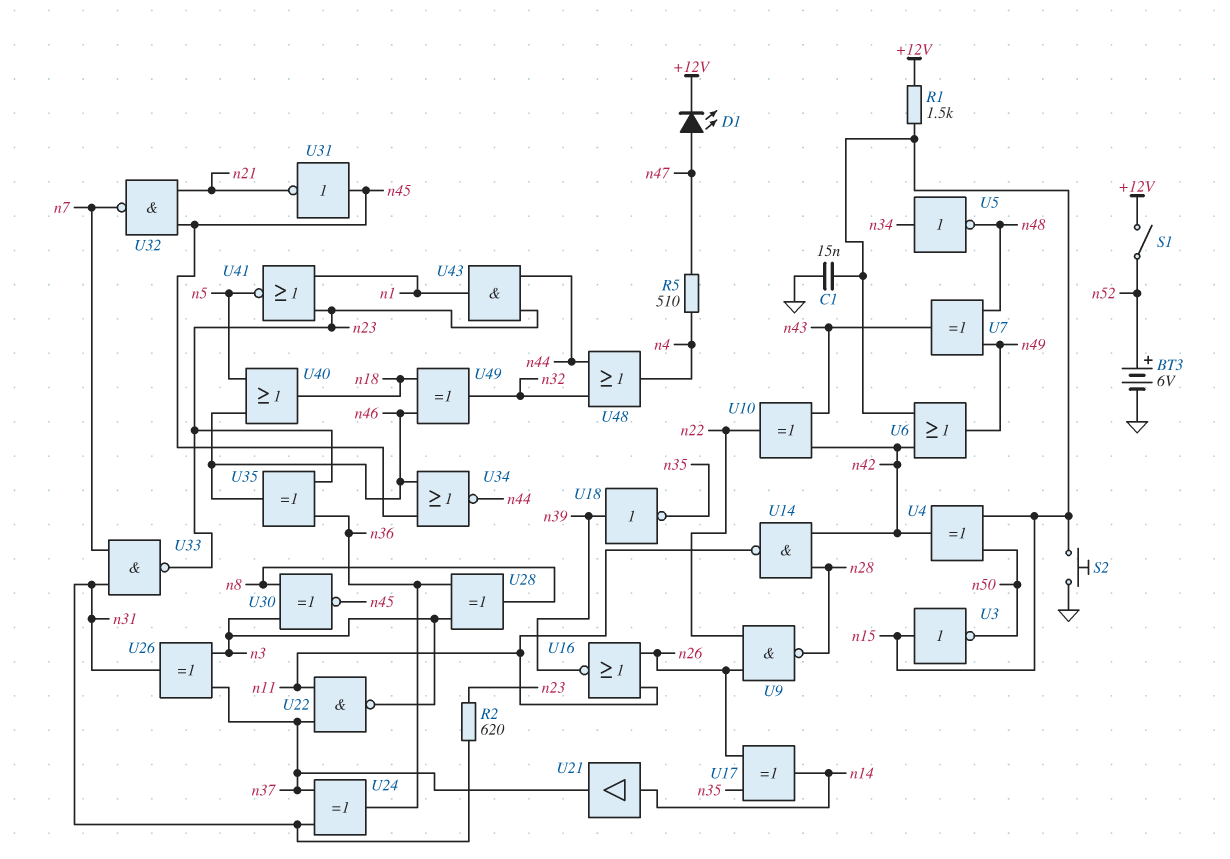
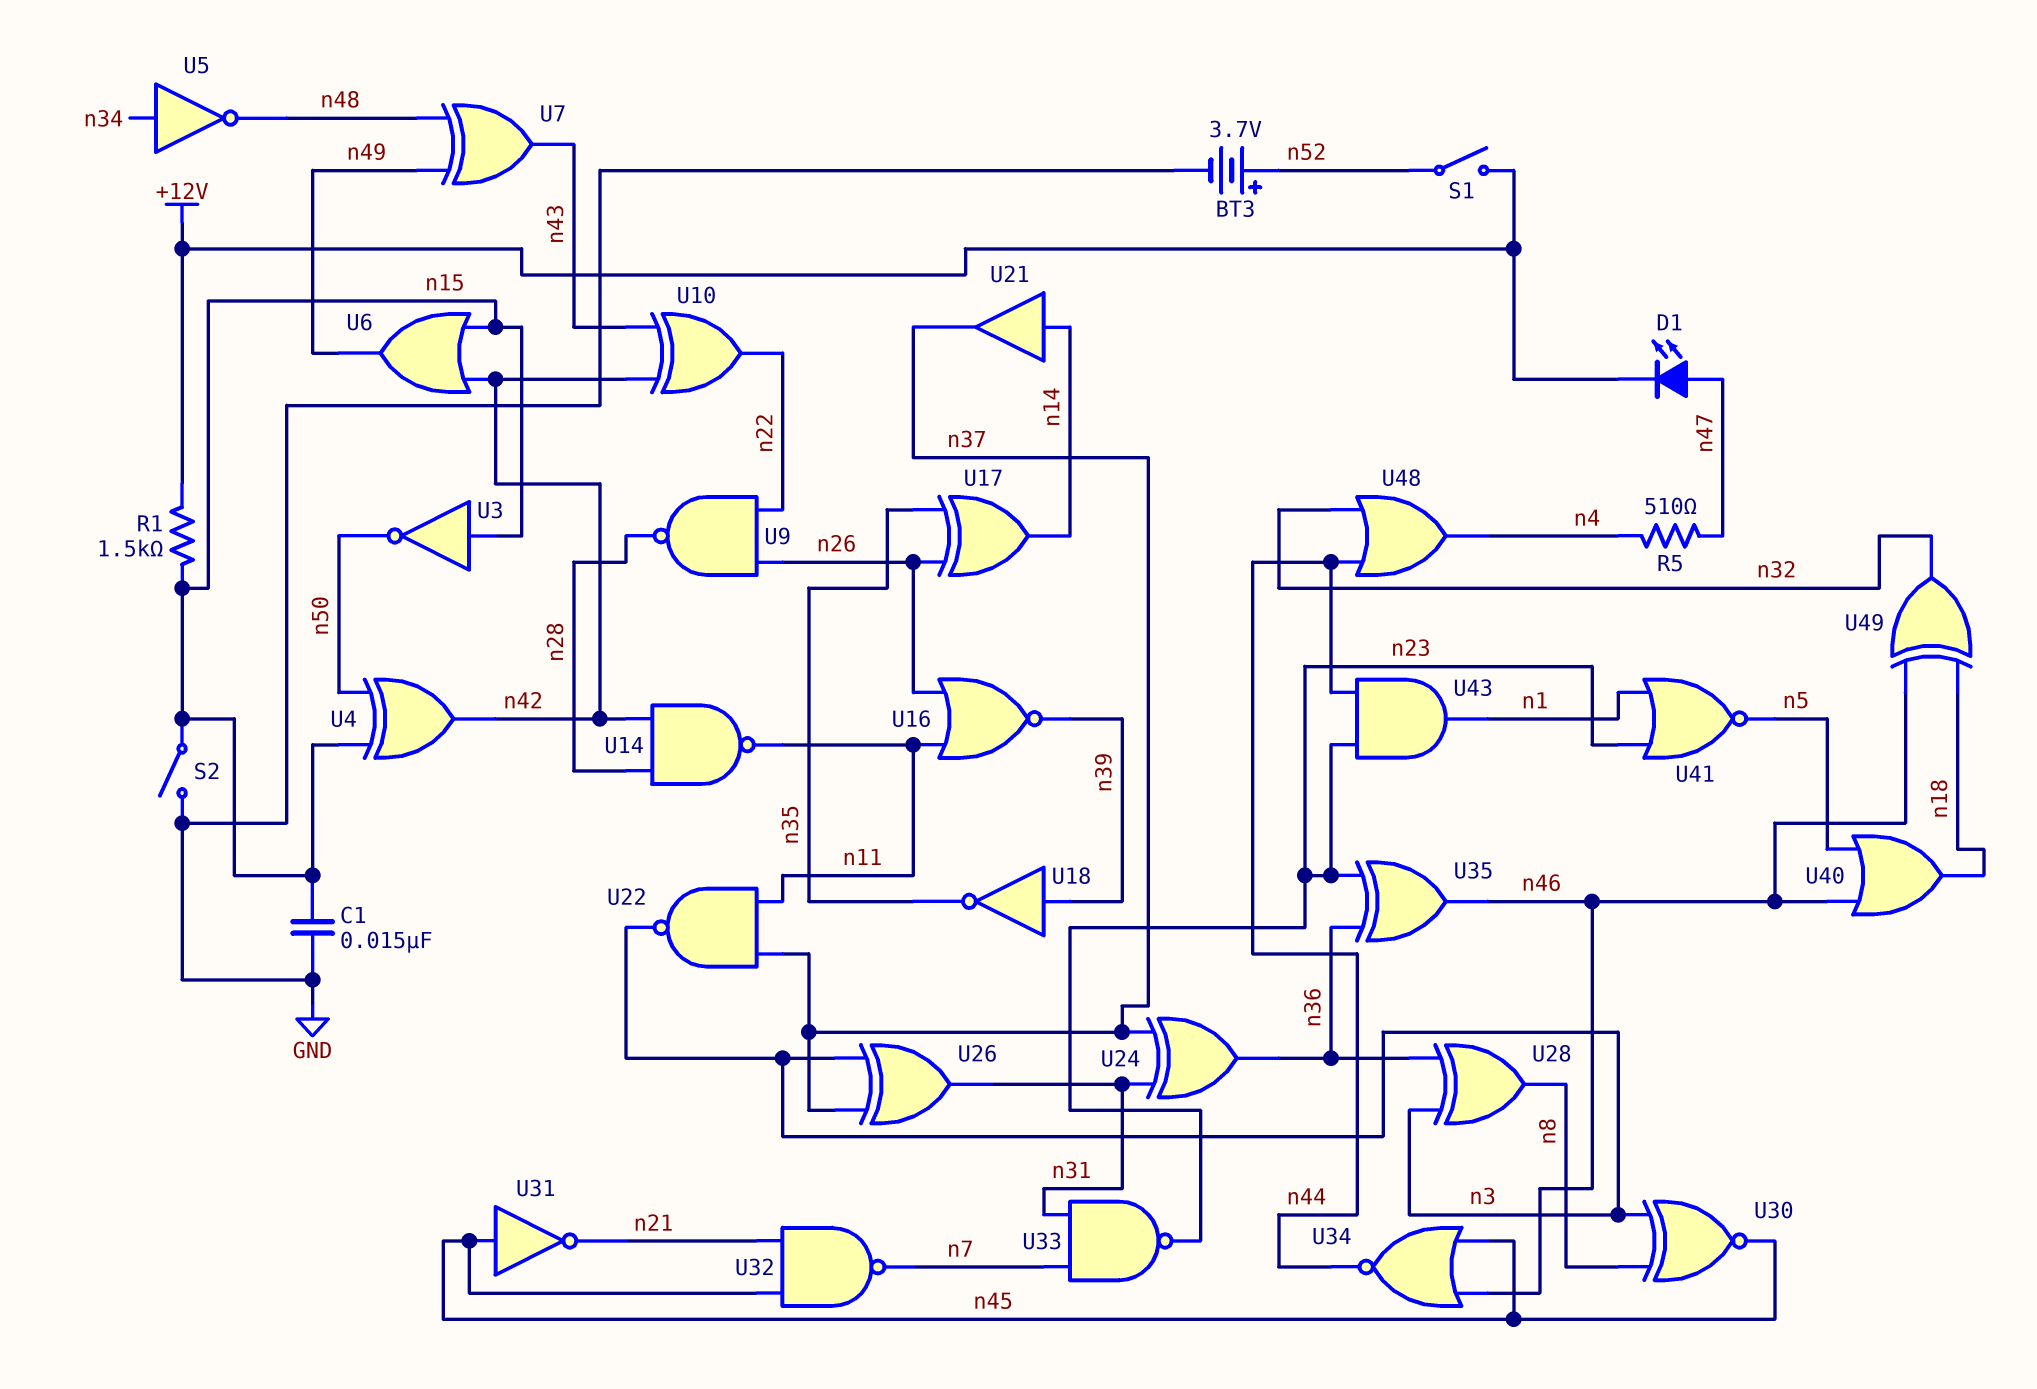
BT3: 6V (plus n52, minus GND) -> 3.7V (plus n52, minus GND)
R2: 620 (n23, n31) -> none
S2: button (GND, n15) -> switch (GND, n15)

